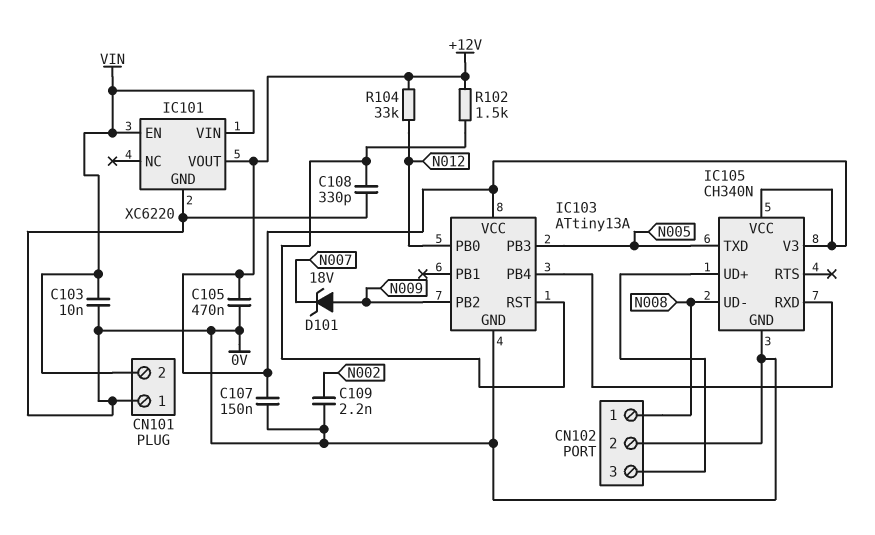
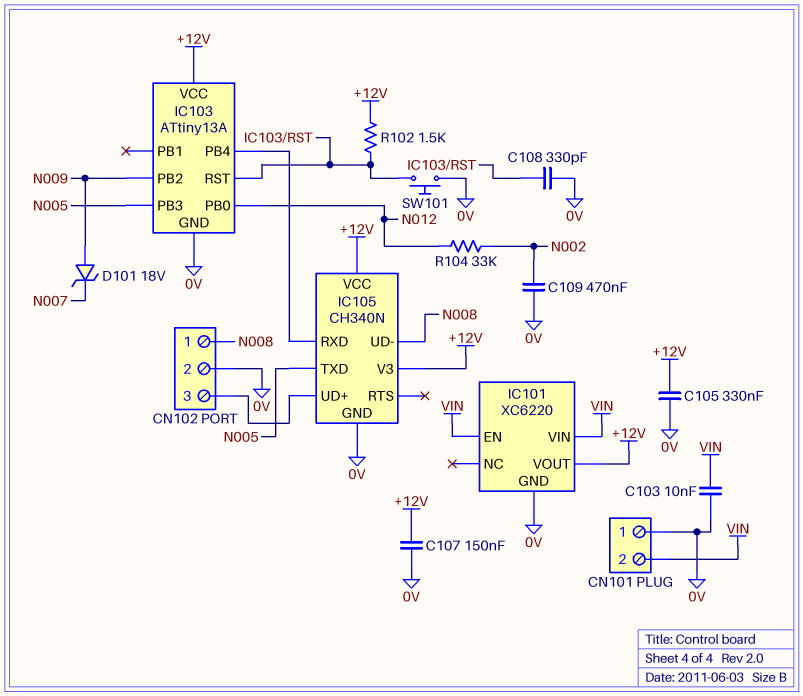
C105: 470nF (+12V, 0V) -> 330nF (+12V, 0V)
C109: 2.2nF (0V, N002) -> 470nF (0V, N002)
R104: 33k (+12V, N012) -> 33k (N002, N012)
SW101: none -> button (0V, IC103/RST)

